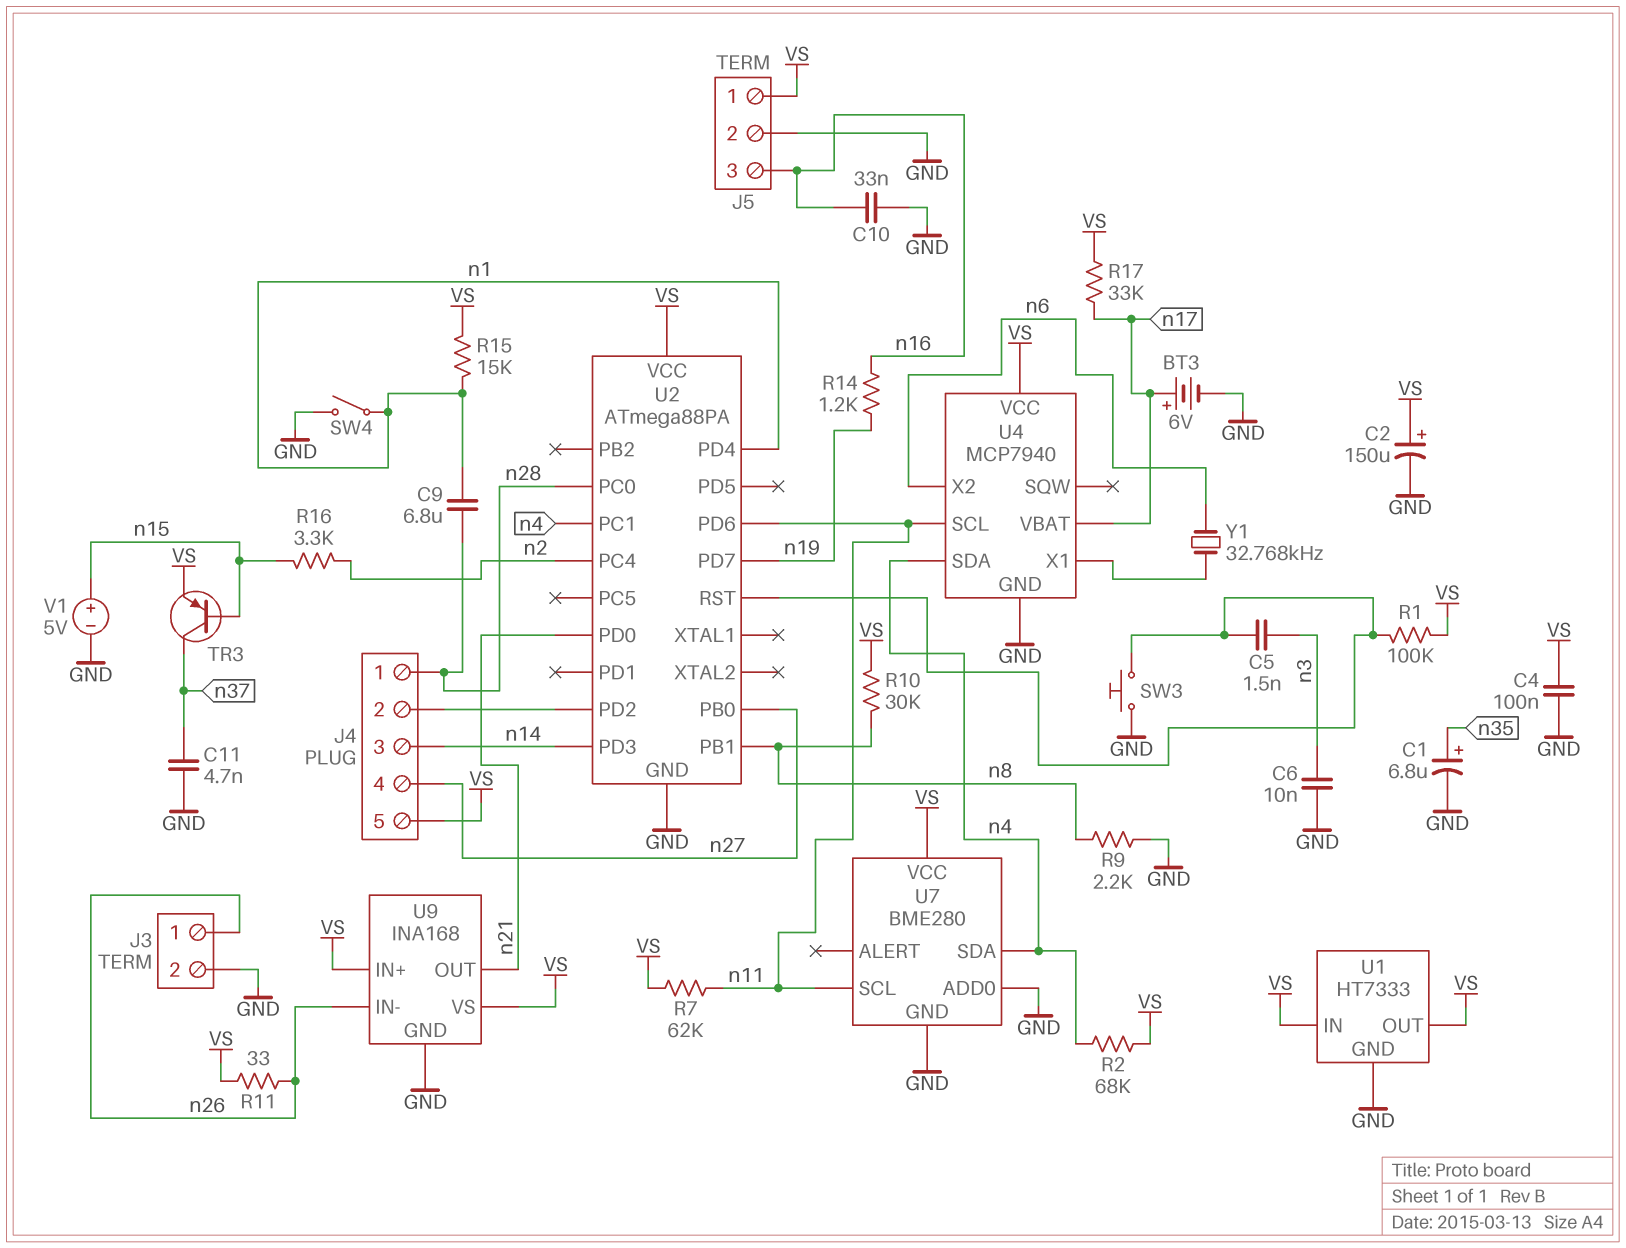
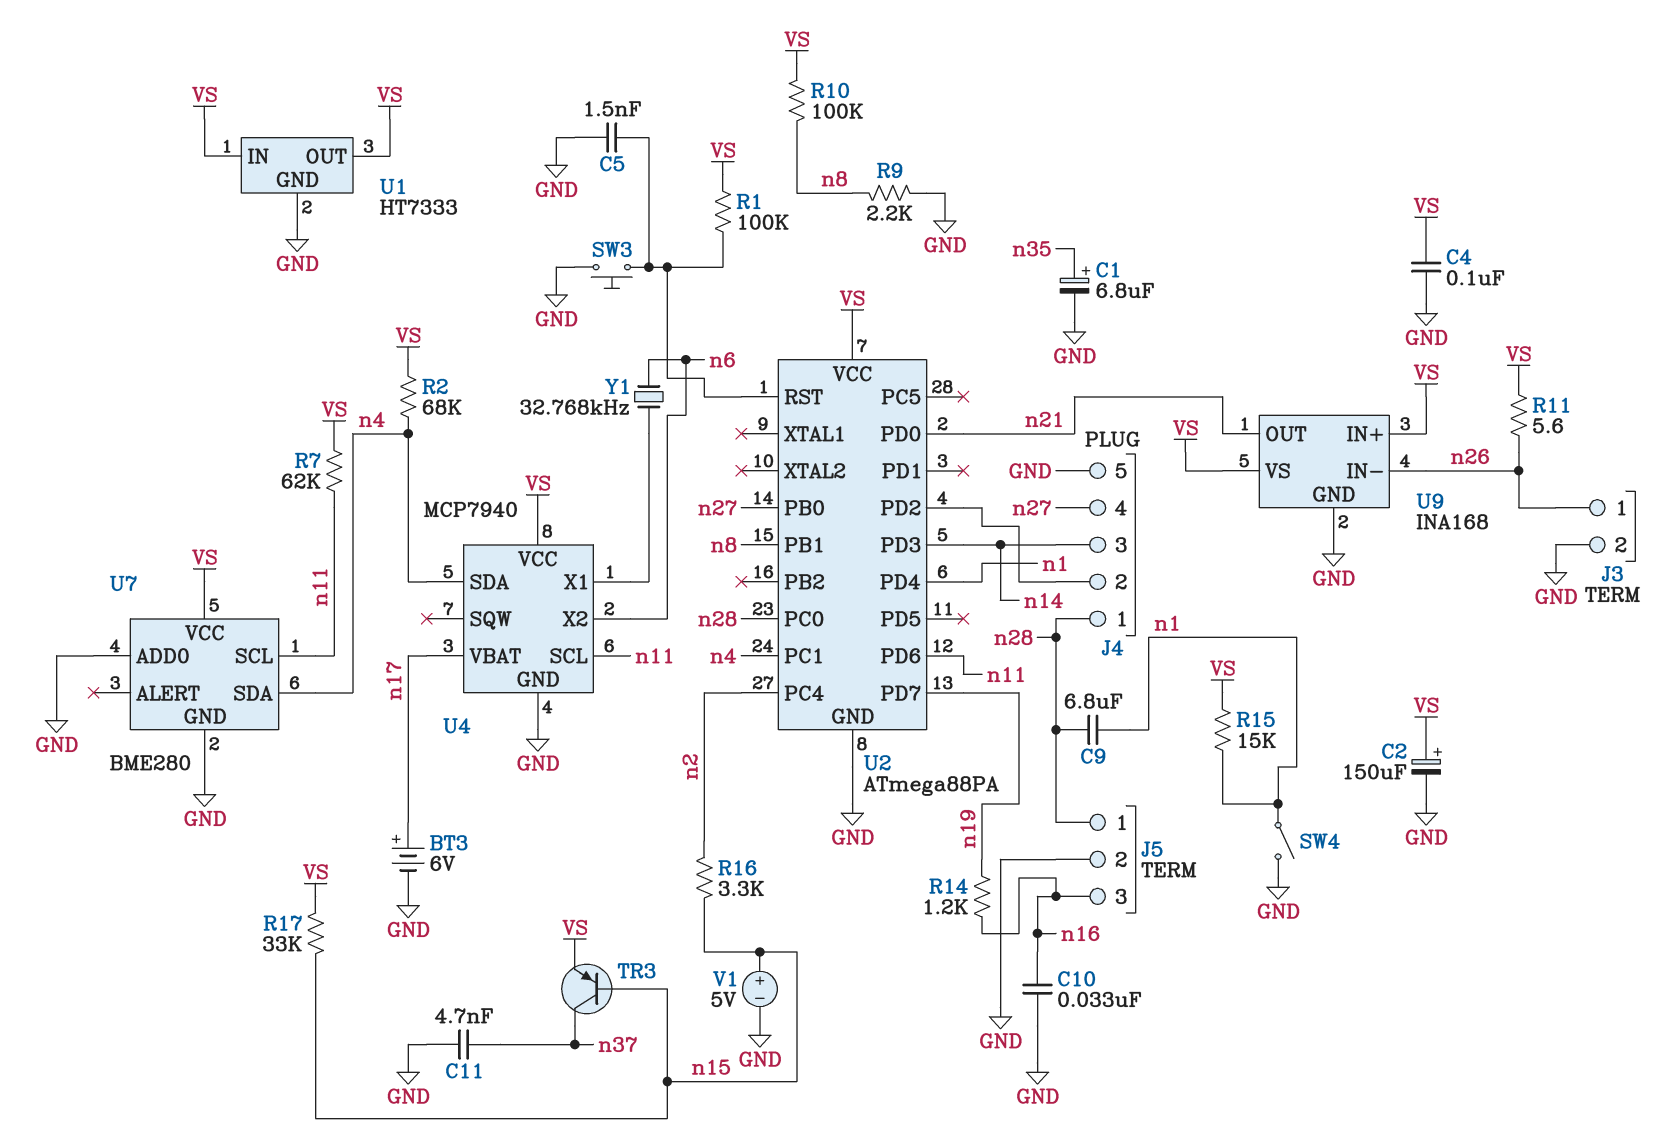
C5: 1.5nF (U2/RST, n3) -> 1.5nF (GND, U2/RST)
C6: 10nF (GND, n3) -> none
J4 pin 5: VS -> GND
J5 pin 1: VS -> n28
R10: 30k (VS, n8) -> 100k (VS, n8)
R11: 33 (VS, n26) -> 5.6 (VS, n26)
R17: 33k (VS, n17) -> 33k (VS, n15)

